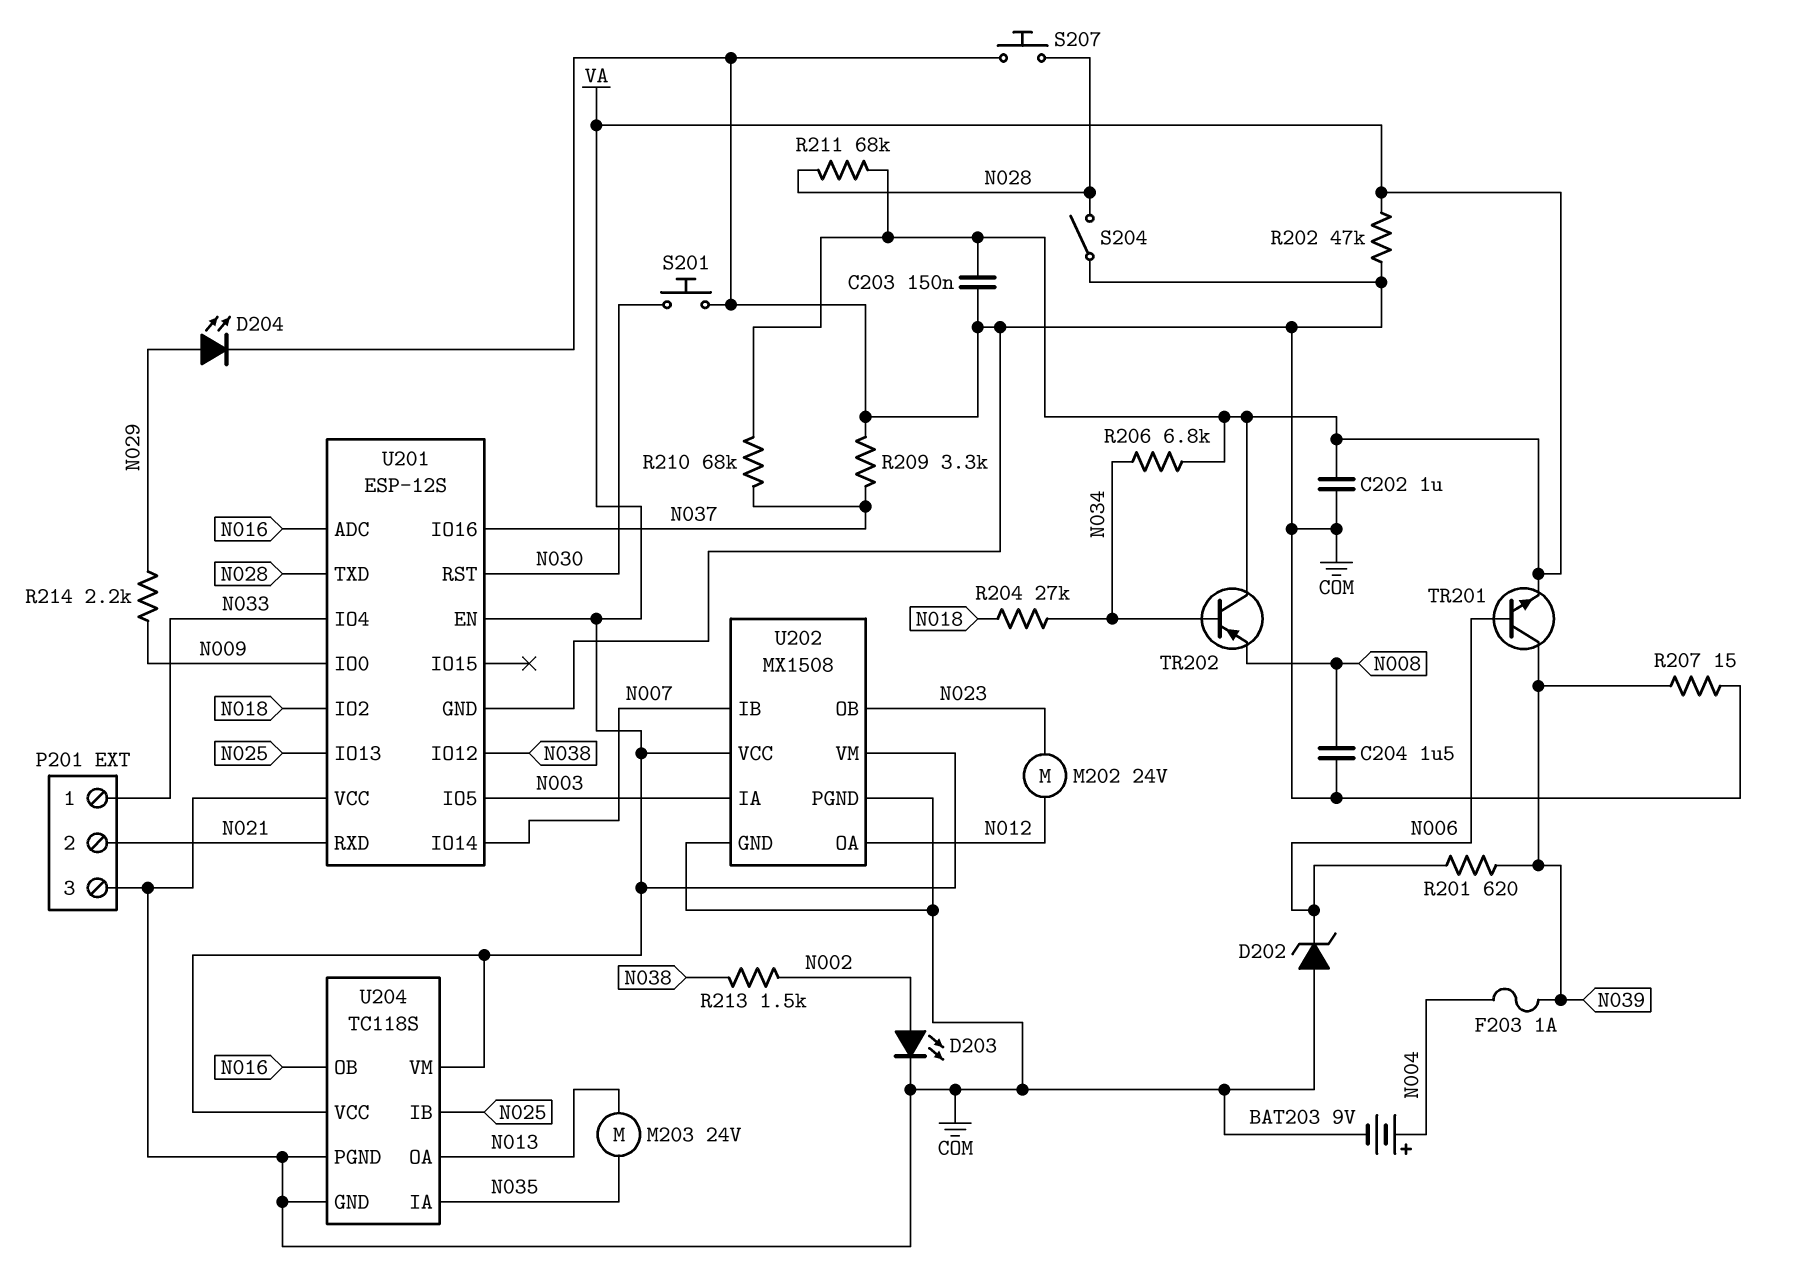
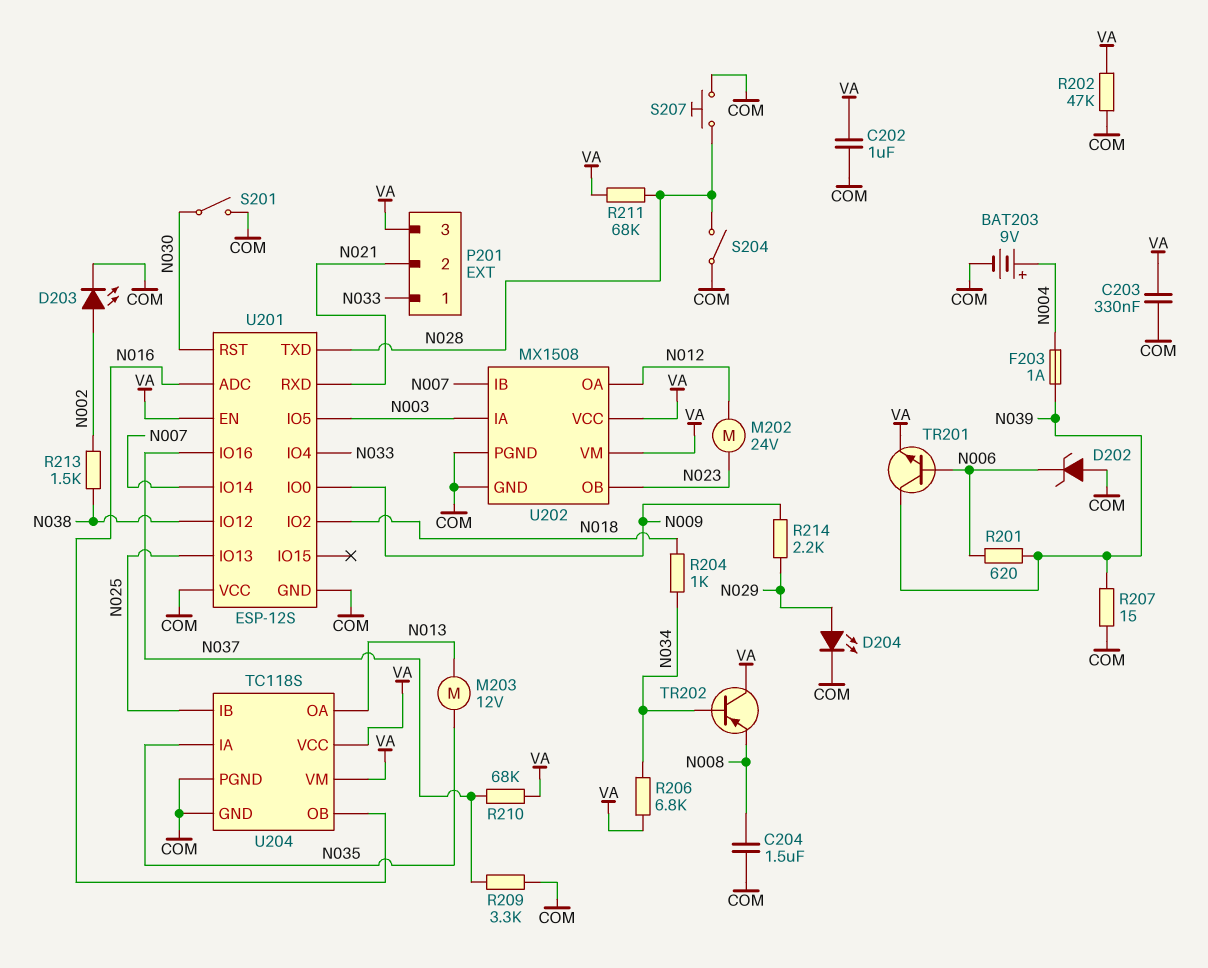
C203: 150nF (COM, VA) -> 330nF (COM, VA)
M203: motor 24V (N013, N035) -> motor 12V (N013, N035)
P201 pin 3: COM -> VA
R204: 27k (N018, N034) -> 1k (N018, N034)
S201: button (COM, N030) -> switch (COM, N030)

